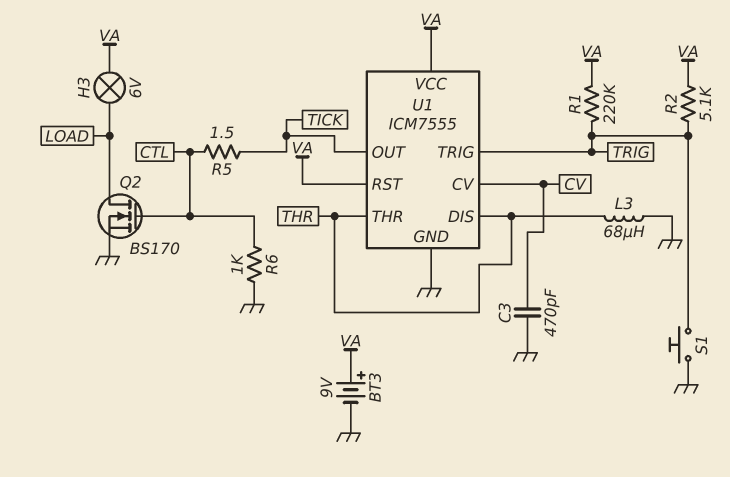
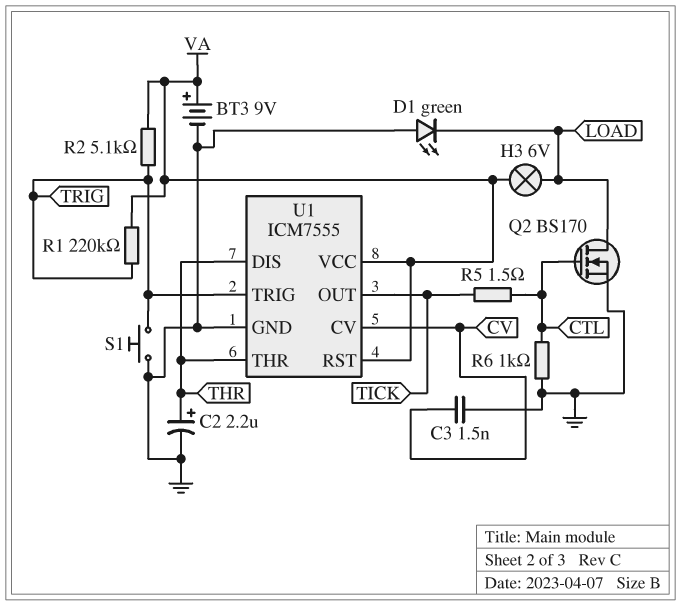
C2: none -> 2.2uF (plus THR, minus GND)
C3: 470pF (CV, GND) -> 1.5nF (CV, GND)
D1: none -> LED green (A GND, K LOAD)
L3: 68uH (GND, THR) -> none

